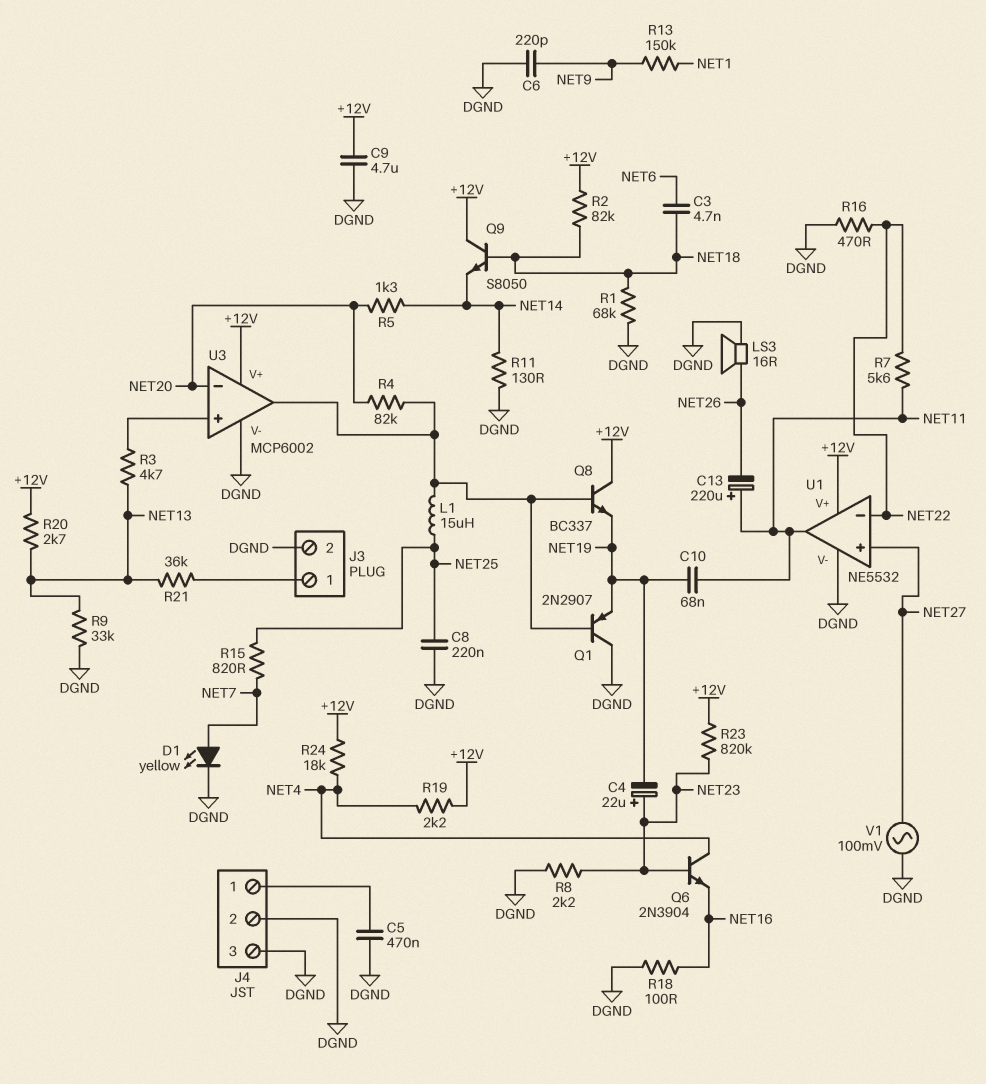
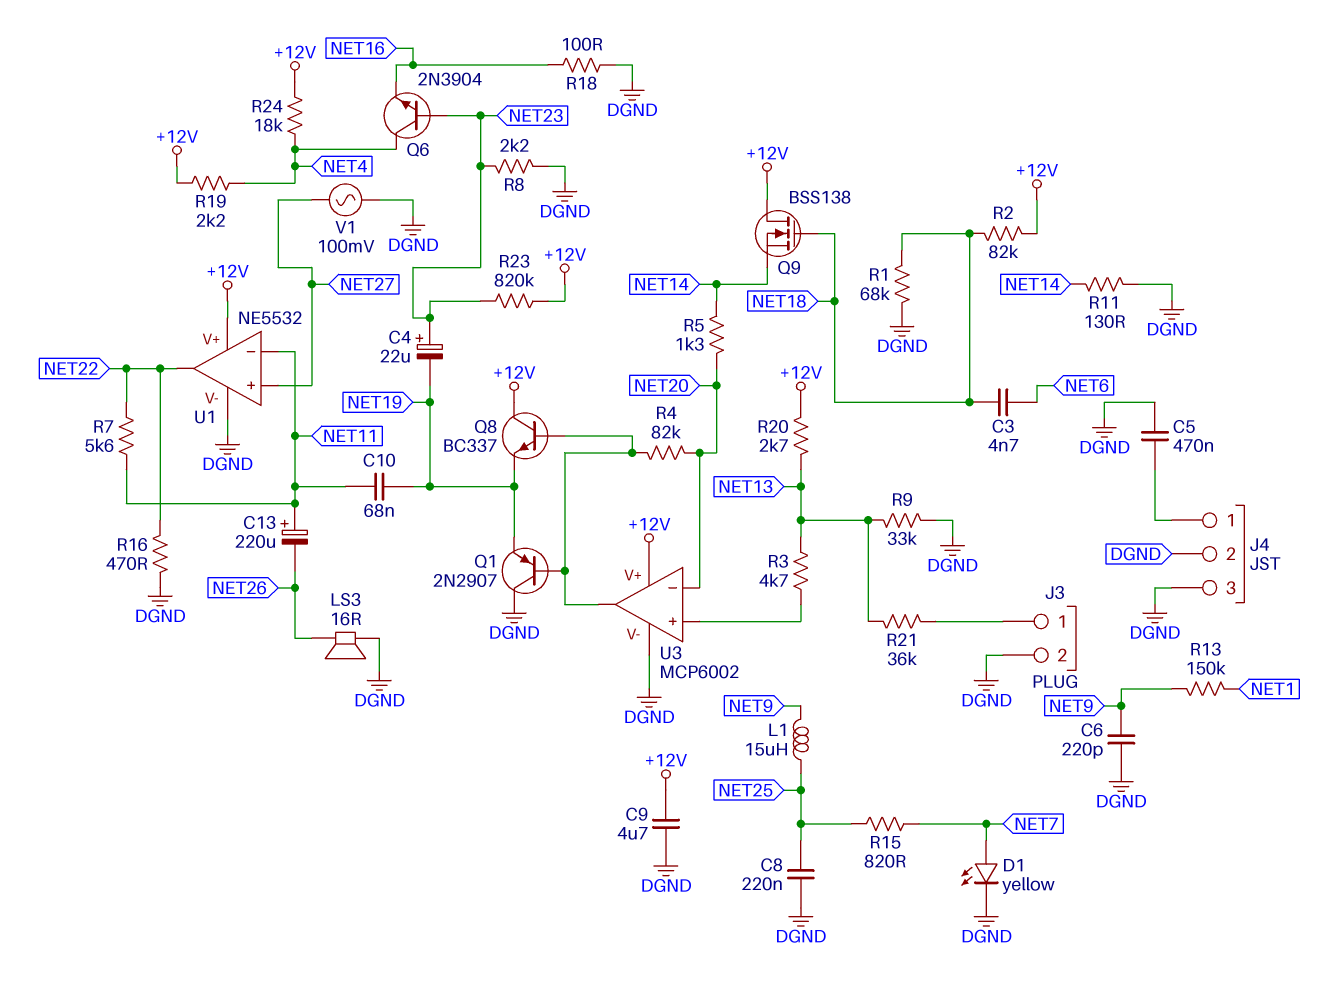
L1: 15uH (NET25, U3/out) -> 15uH (NET9, NET25)
Q9: NPN S8050 (B NET18, C +12V, E NET14) -> NMOS BSS138 (G NET18, D +12V, S NET14)
U1 pin in-: NET22 -> NET11
U1 pin out: NET11 -> NET22

